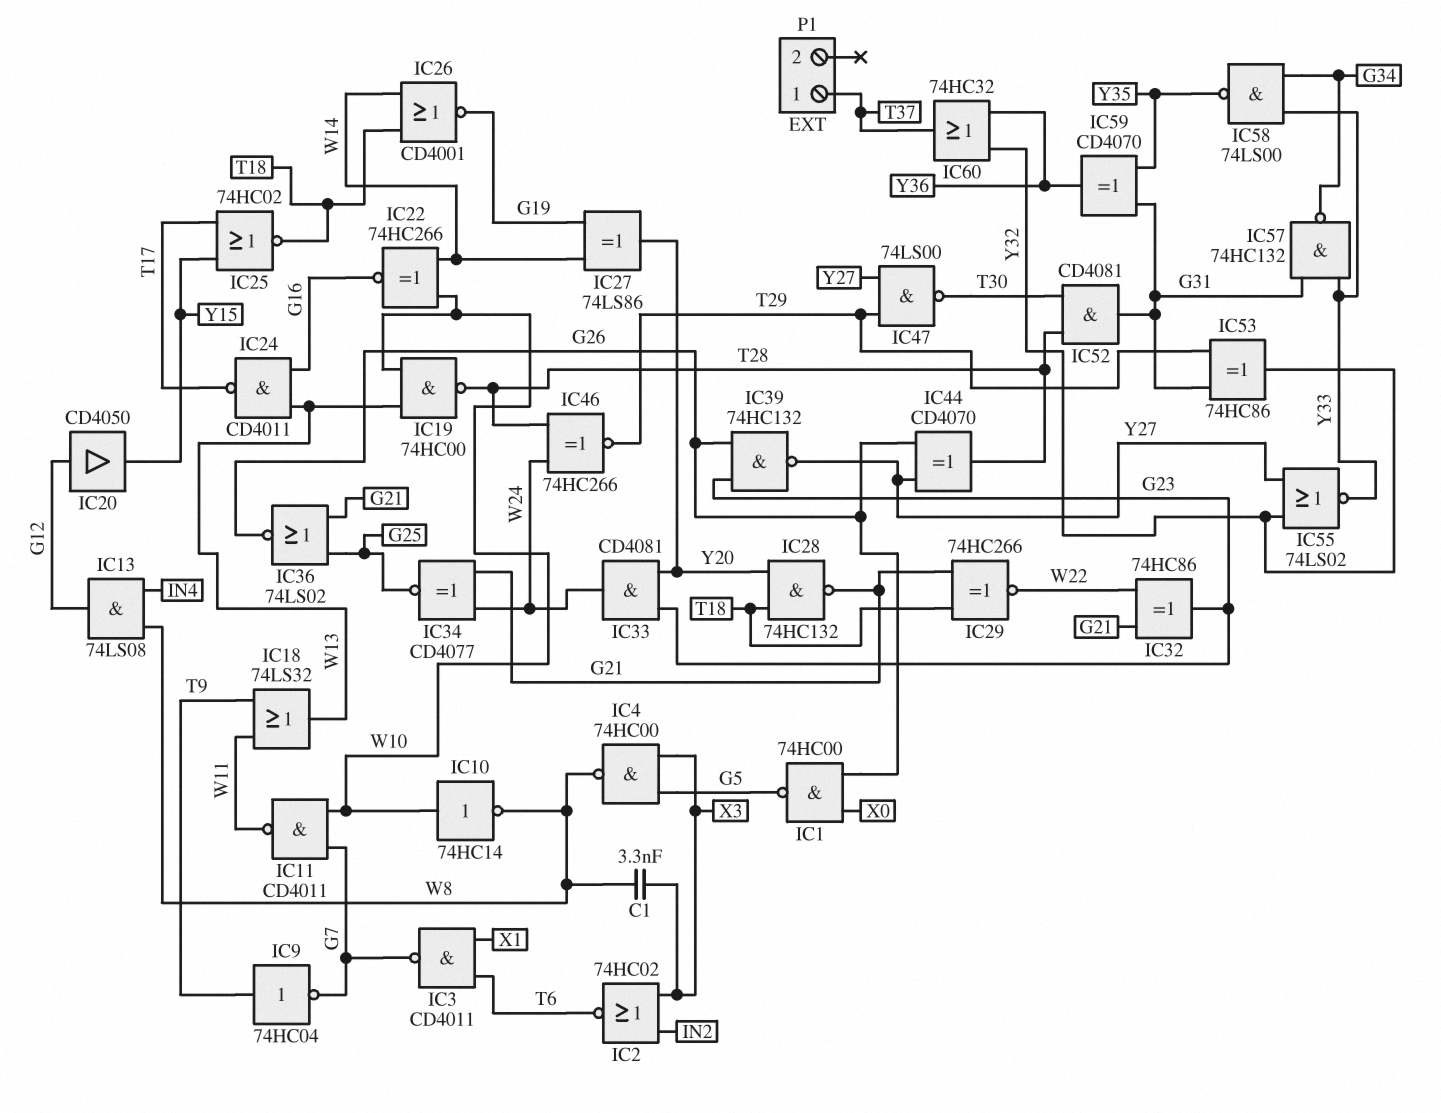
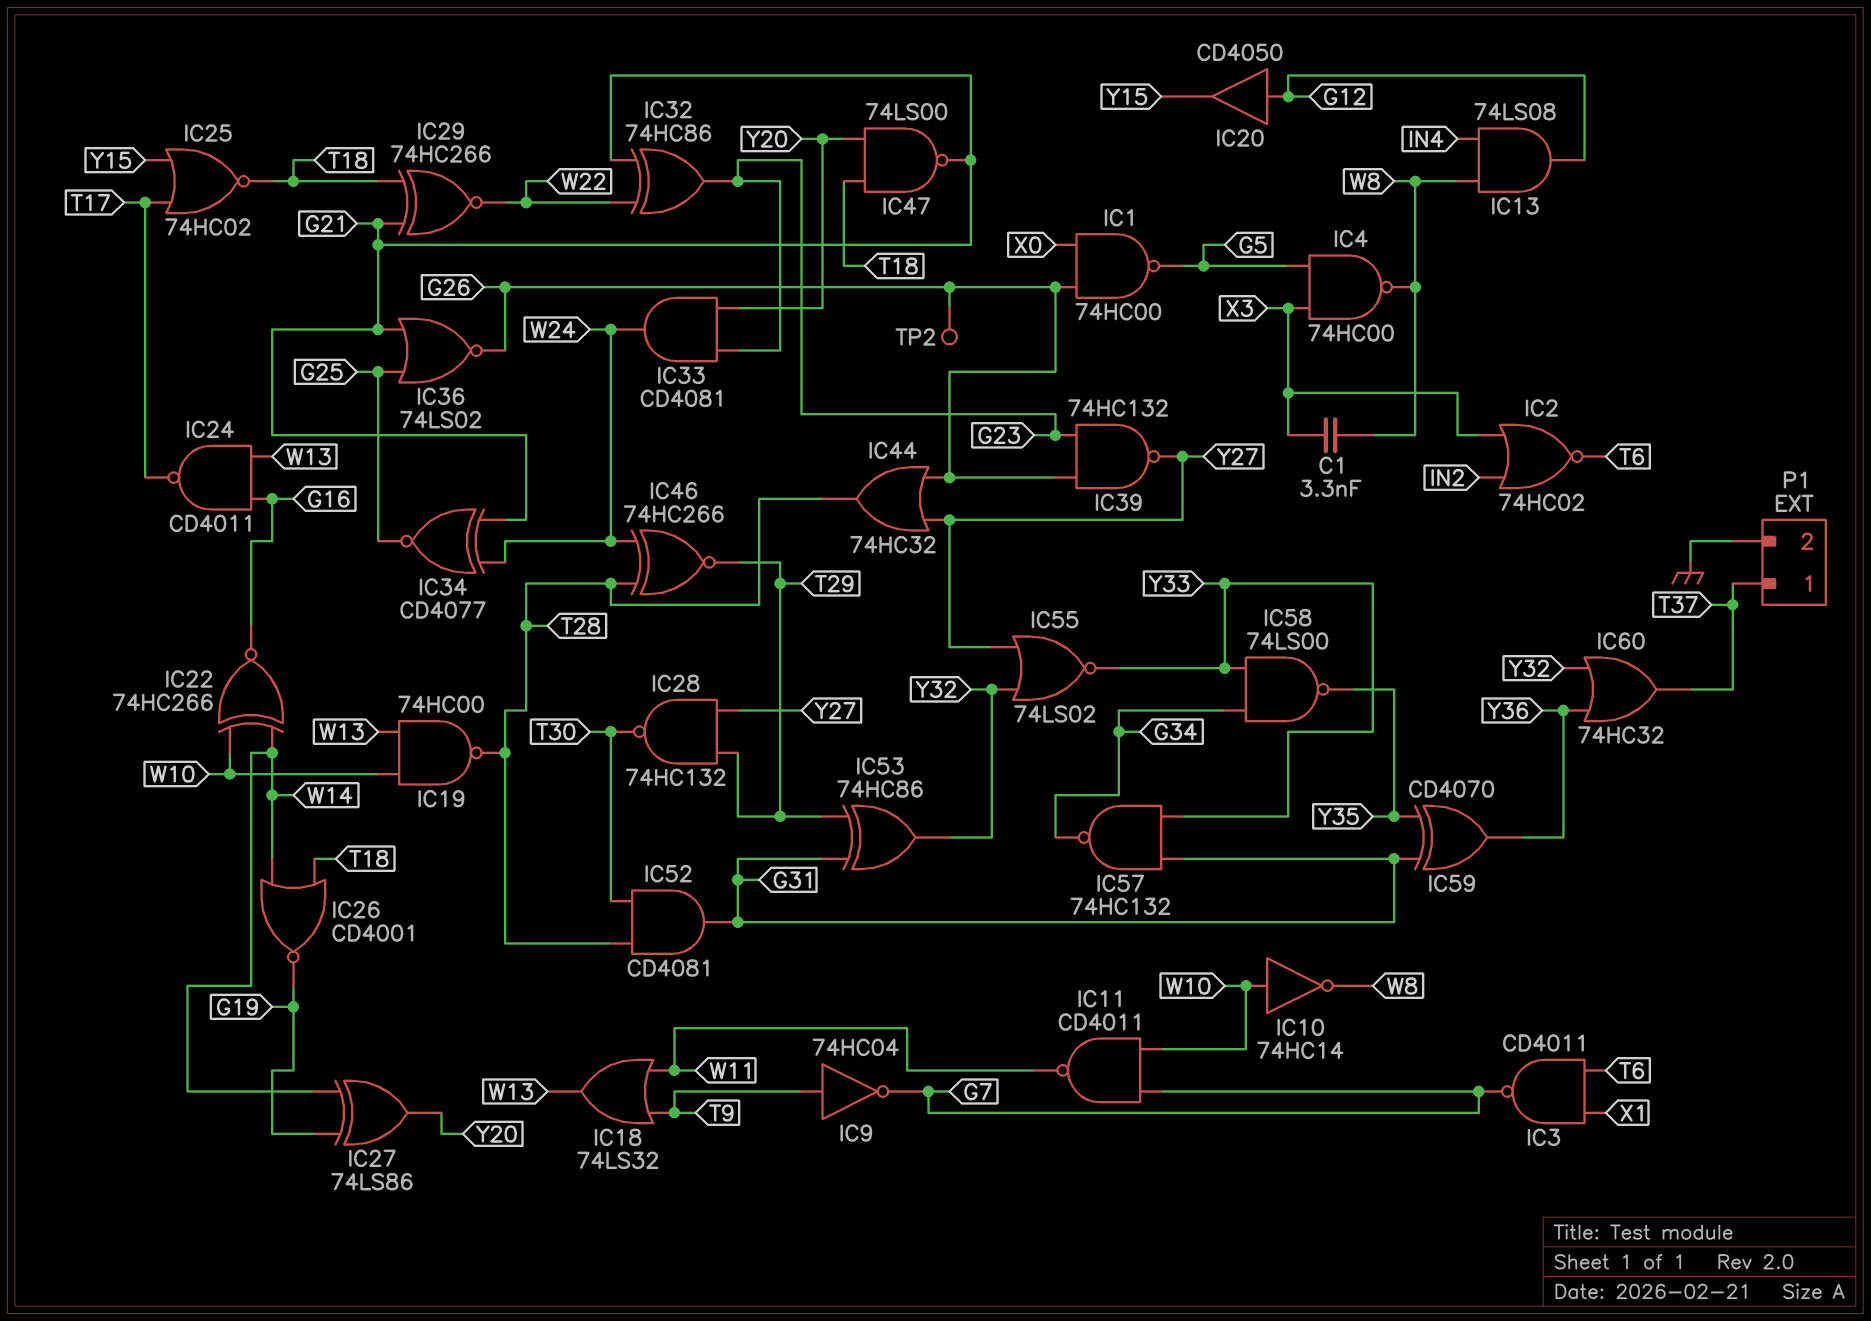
IC28: NAND 74HC132 (in T18, in Y20, out G21) -> NAND 74HC132 (in T29, in Y27, out T30)
IC44: XOR CD4070 (in G26, in Y27, out T28) -> OR 74HC32 (in G26, in Y27, out T28)
IC47: NAND 74LS00 (in T29, in Y27, out T30) -> NAND 74LS00 (in T18, in Y20, out G21)
P1 pin 2: none -> GND
TP2: none -> test point (G26)

